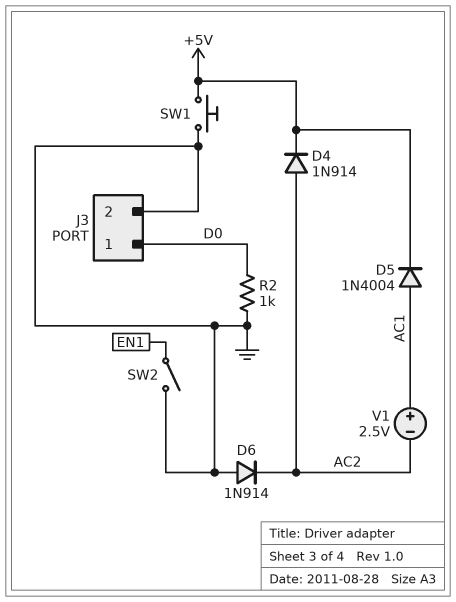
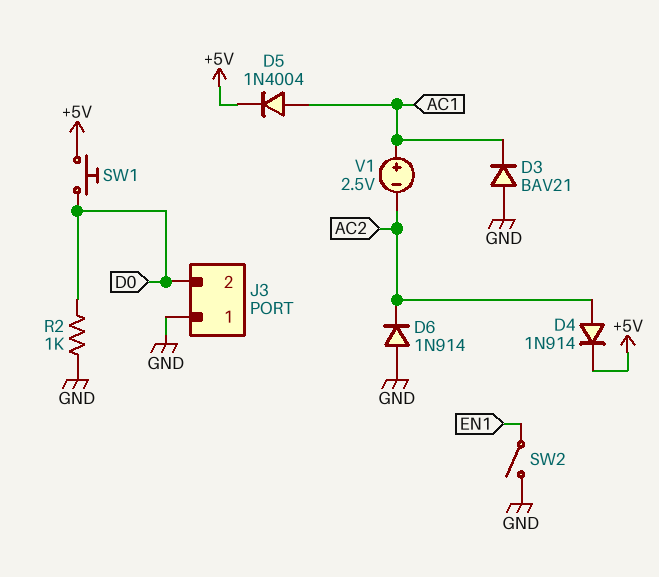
D3: none -> diode BAV21 (A GND, K AC1)
J3 pin 1: D0 -> GND
J3 pin 2: GND -> D0
SW1: button (+5V, GND) -> button (+5V, D0)

